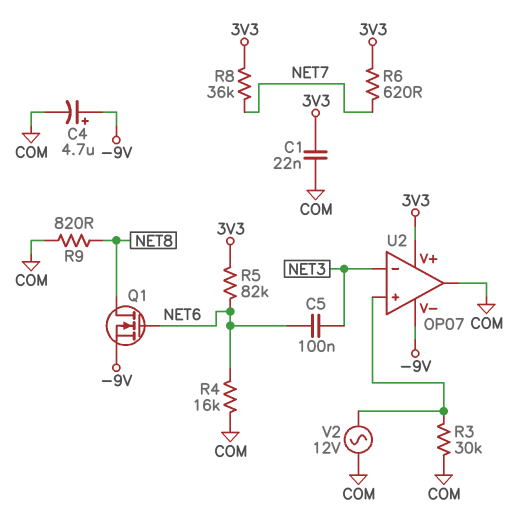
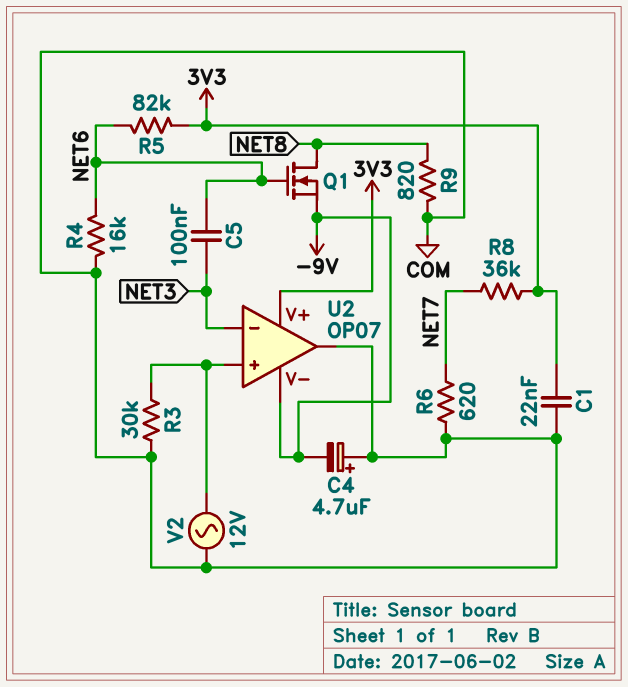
C4: 4.7uF (plus -9V, minus COM) -> 4.7uF (plus COM, minus -9V)
R6: 620 (3V3, NET7) -> 620 (COM, NET7)

